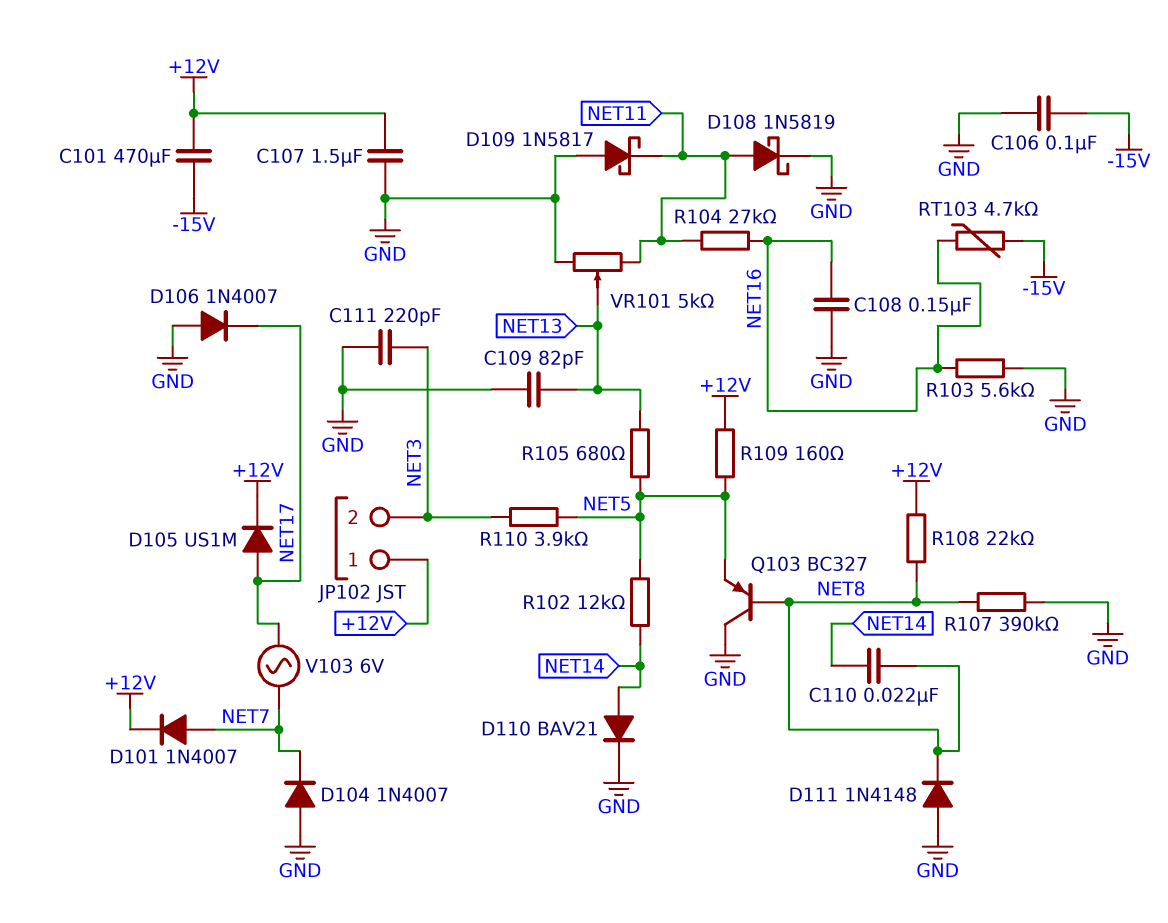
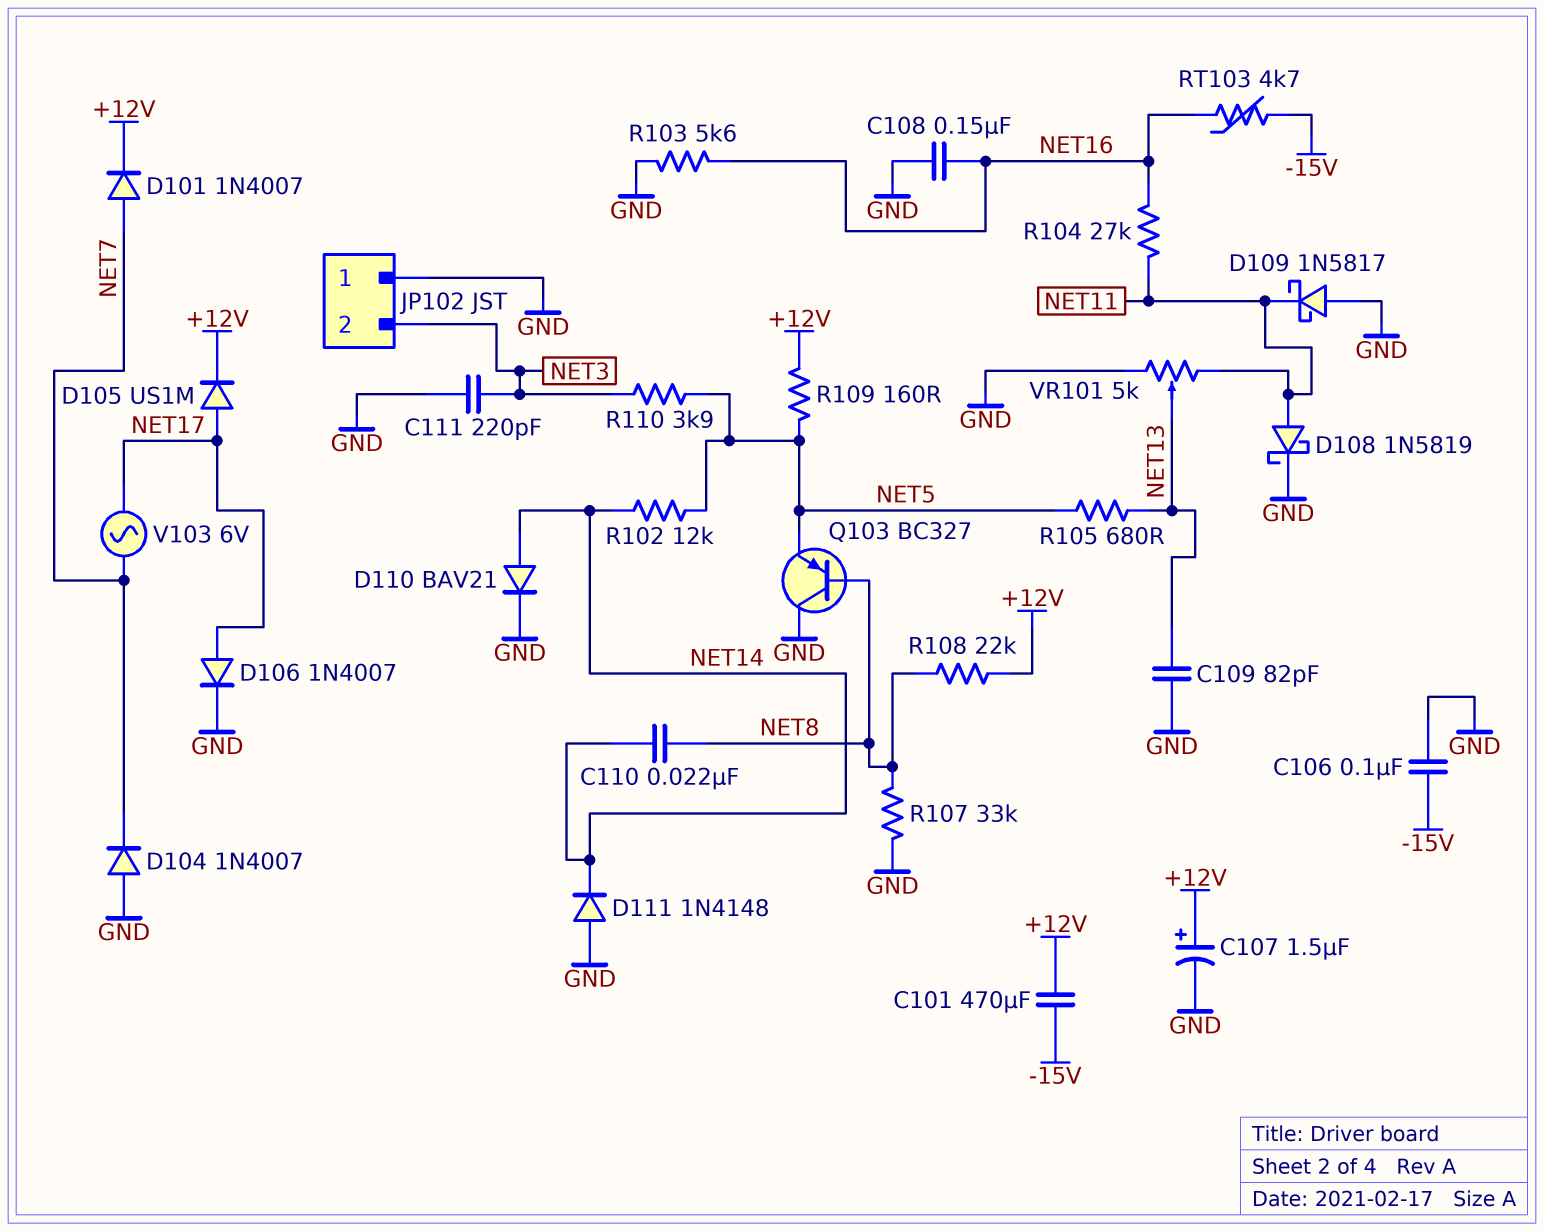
C107: 1.5uF (+12V, GND) -> 1.5uF (plus +12V, minus GND)
D106: diode 1N4007 (A GND, K NET17) -> diode 1N4007 (A NET17, K GND)
D111: diode 1N4148 (A GND, K NET8) -> diode 1N4148 (A GND, K NET14)
JP102 pin 1: +12V -> GND
R107: 390k (GND, NET8) -> 33k (GND, NET8)

